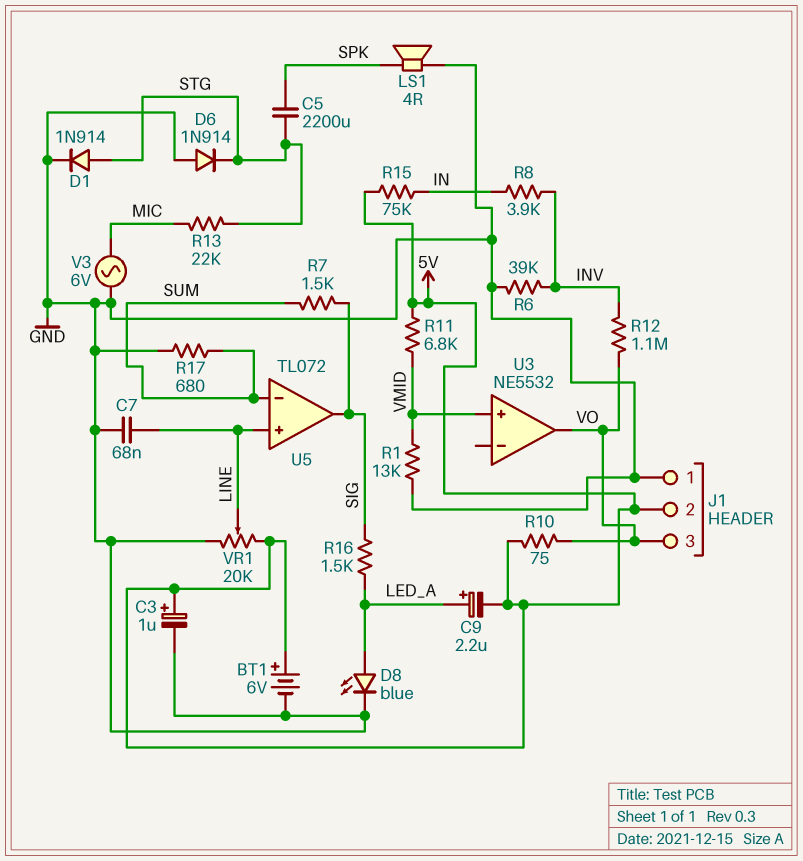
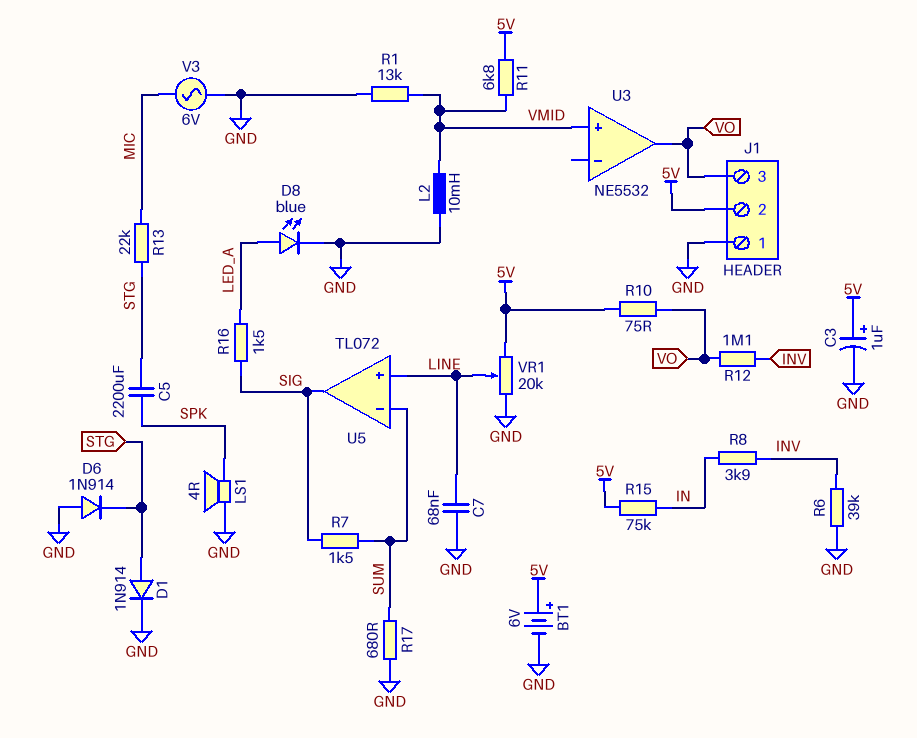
C9: 2.2uF (plus LED_A, minus 5V) -> none
L2: none -> 10mH (GND, VMID)

